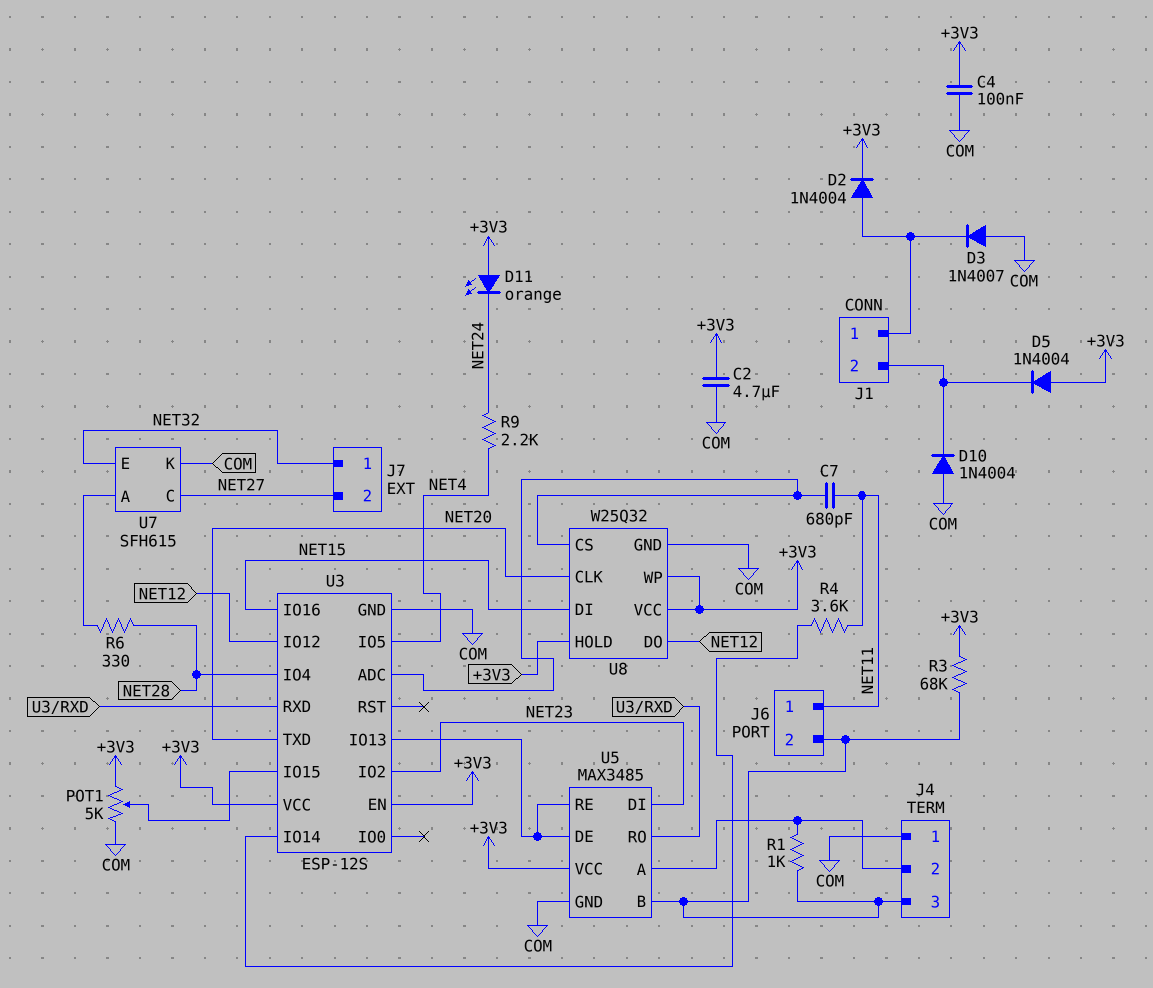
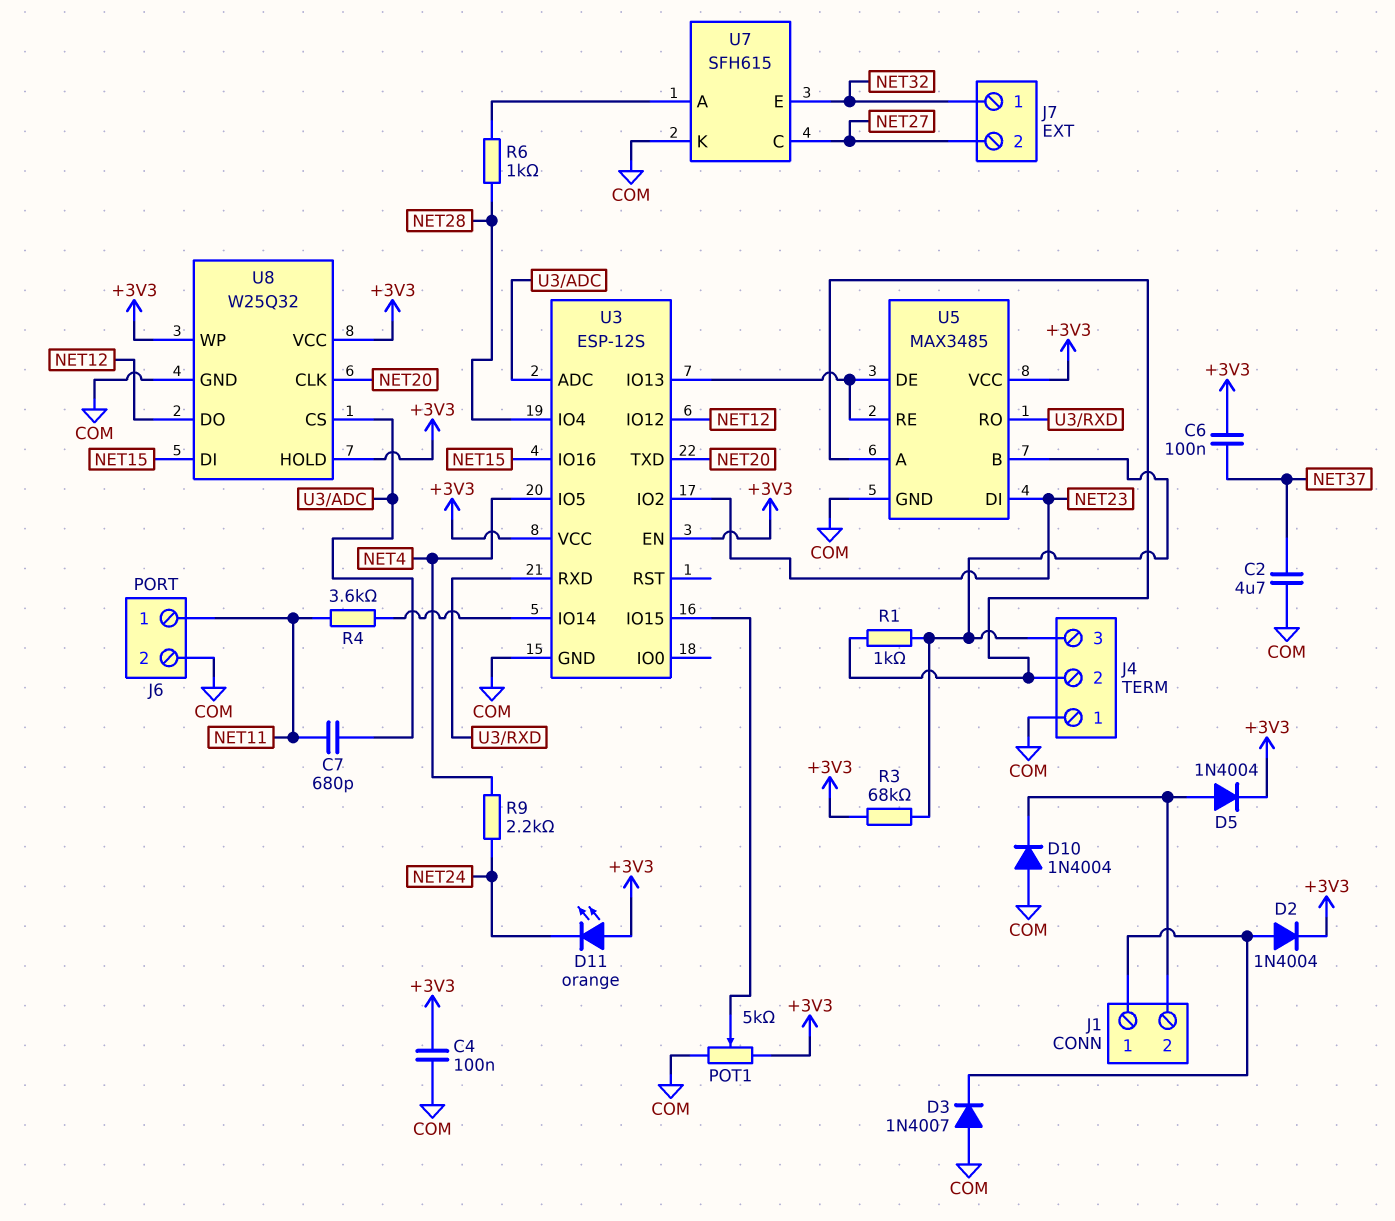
C2: 4.7uF (+3V3, COM) -> 4.7uF (COM, NET37)
C6: none -> 100nF (+3V3, NET37)
D5: diode 1N4004 (A +3V3, K J1/2) -> diode 1N4004 (A J1/2, K +3V3)
J6 pin 2: J4/3 -> COM
R6: 330 (NET28, U7/A) -> 1k (NET28, U7/A)

